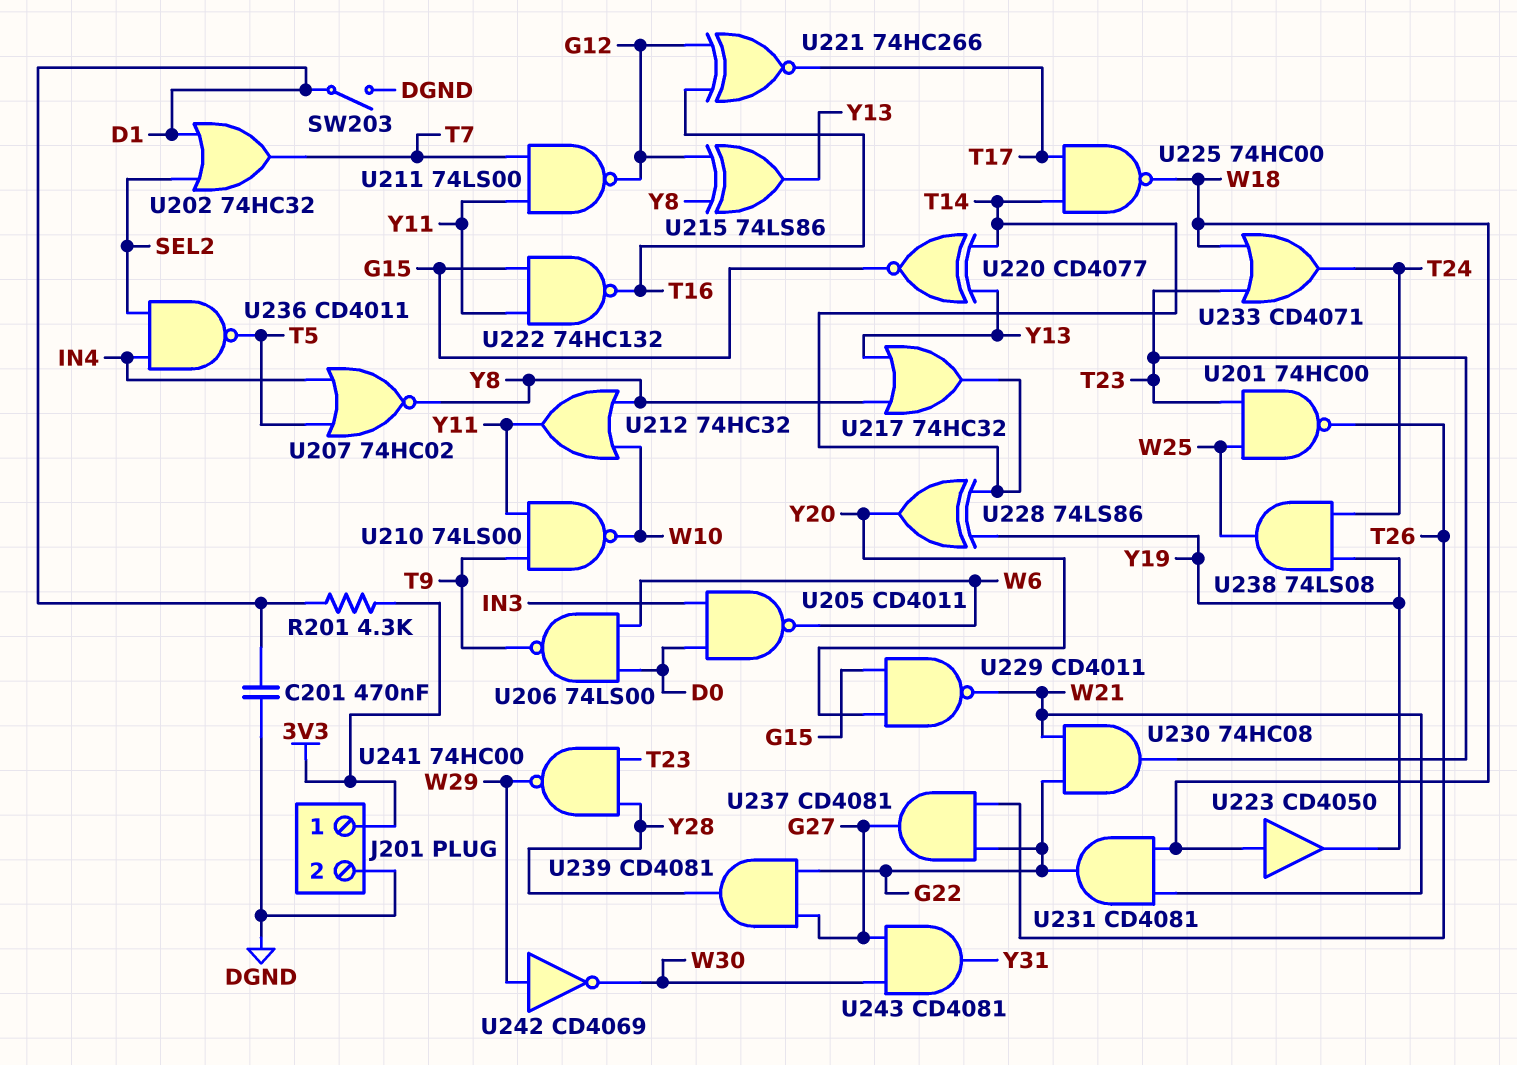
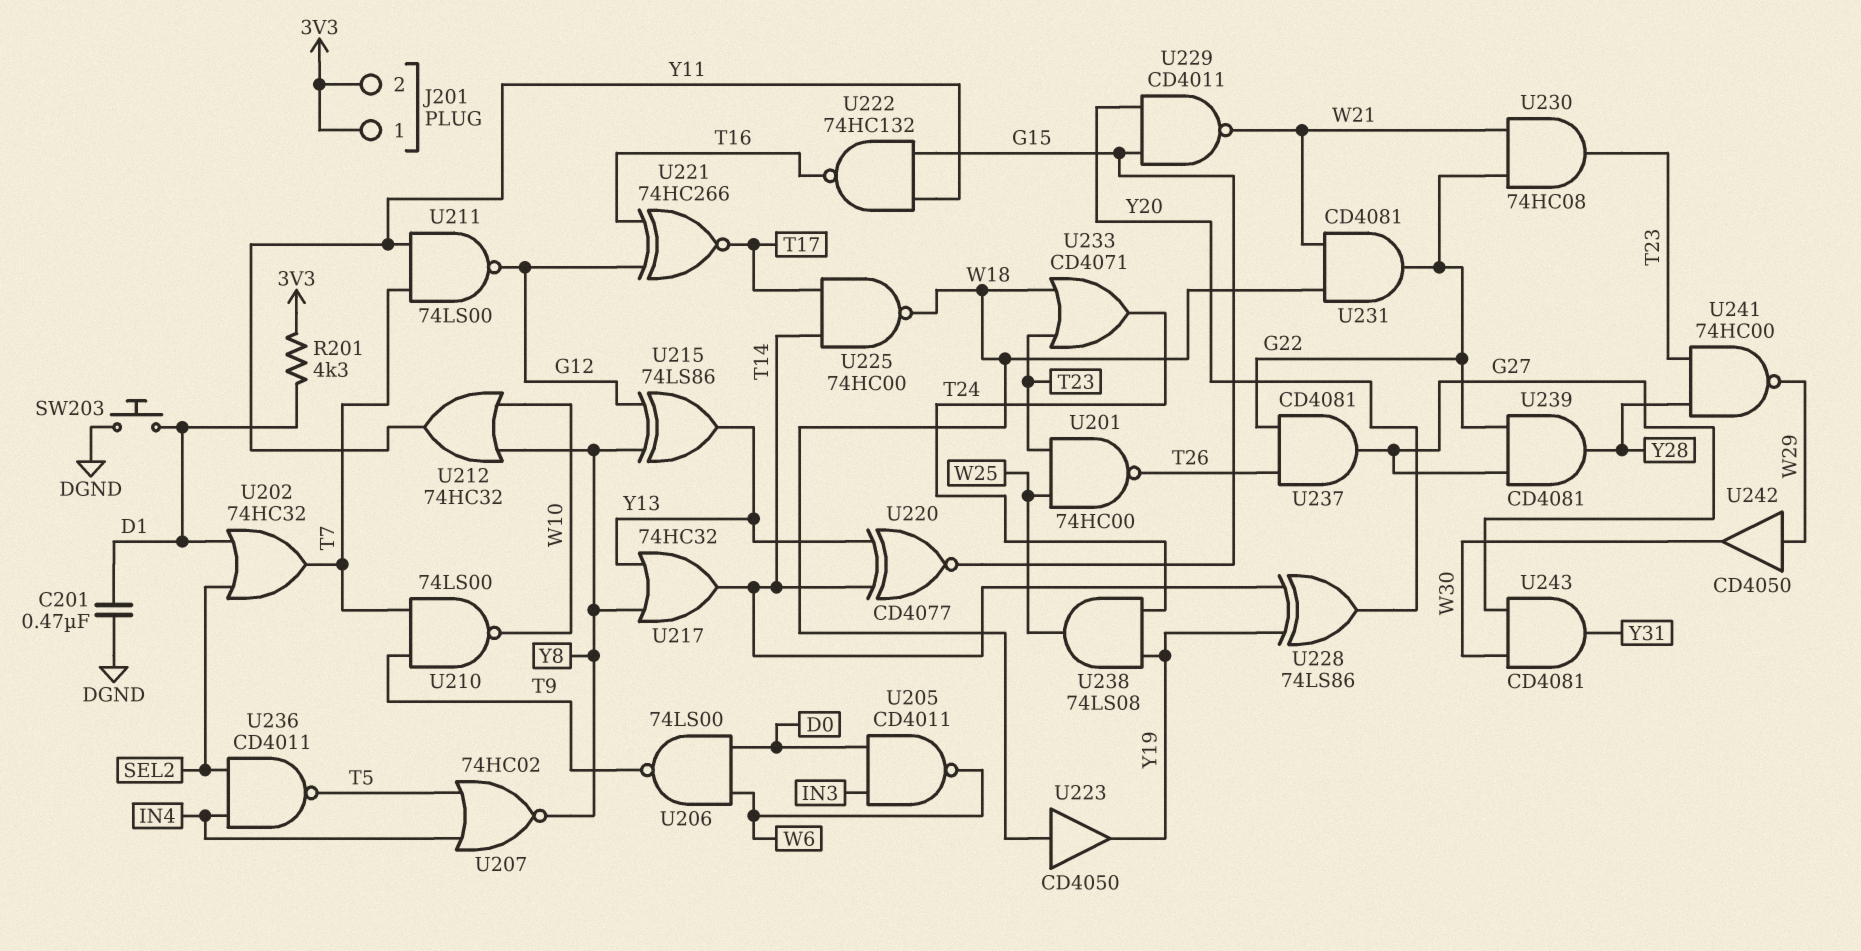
J201 pin 2: DGND -> 3V3
SW203: switch (D1, DGND) -> button (D1, DGND)
U210: NAND 74LS00 (in T9, in Y11, out W10) -> NAND 74LS00 (in T7, in T9, out W10)
U242: NOT CD4069 (in W29, out W30) -> buffer CD4050 (in W29, out W30)

